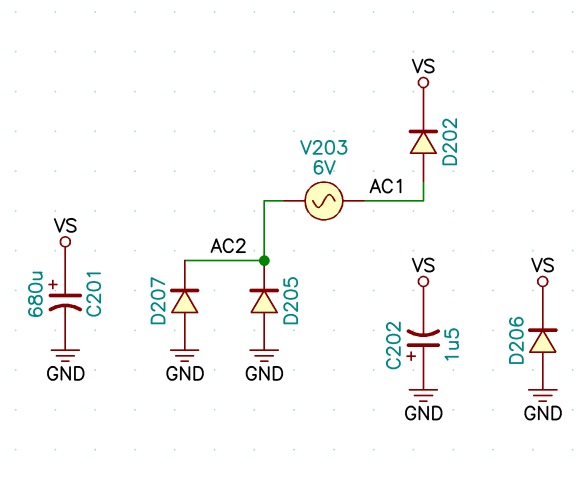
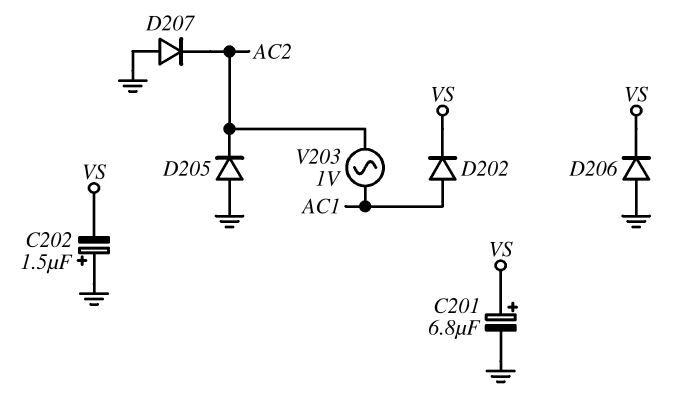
C201: 680uF (plus VS, minus GND) -> 6.8uF (plus VS, minus GND)
V203: AC 6V (AC1, AC2) -> AC 1V (AC1, AC2)

